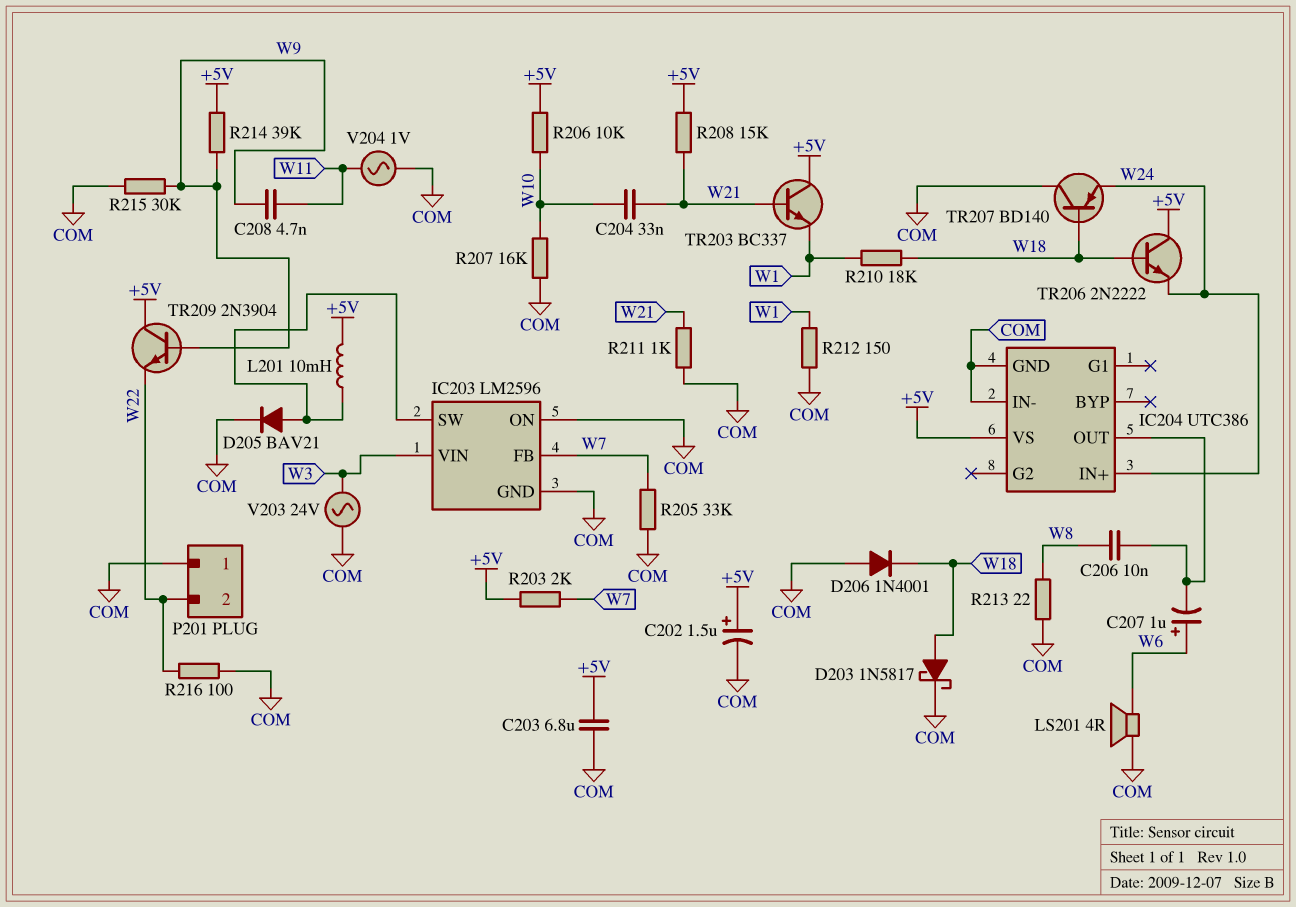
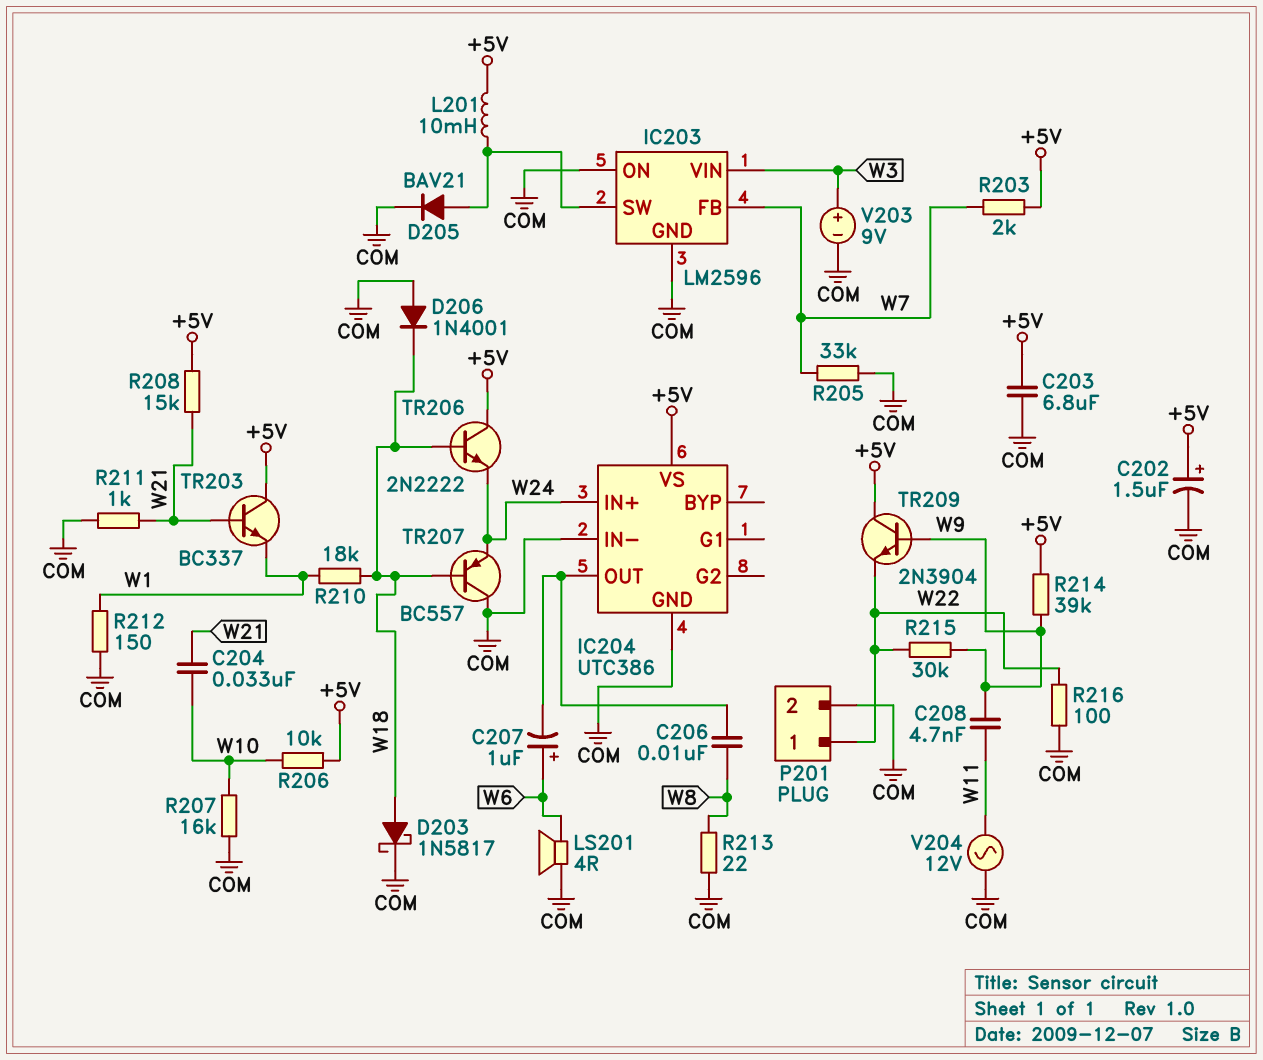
P201 pin 1: COM -> W22
P201 pin 2: W22 -> COM
R215: 30k (COM, W9) -> 30k (W9, W22)
TR207: PNP BD140 (B W18, C COM, E W24) -> PNP BC557 (B W18, C COM, E W24)
V203: AC 24V (COM, W3) -> 9V (plus W3, minus COM)
V204: AC 1V (COM, W11) -> AC 12V (COM, W11)

